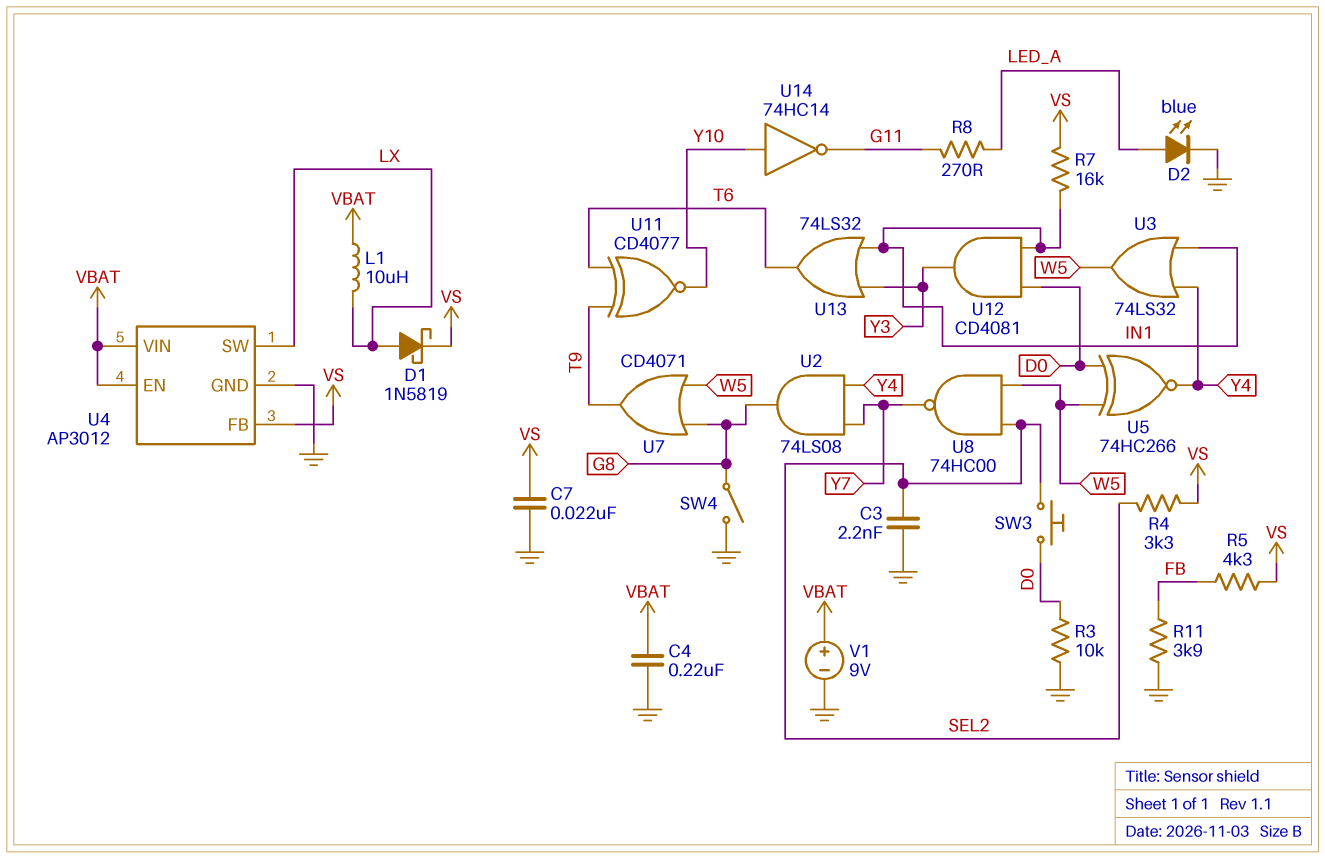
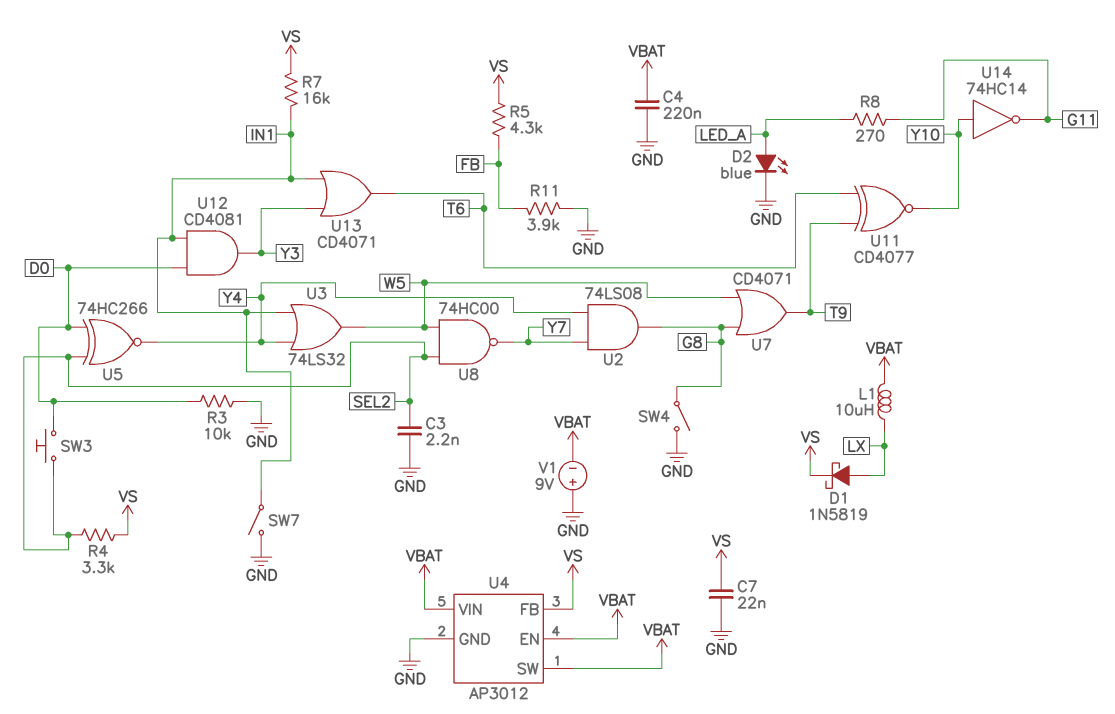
SW7: none -> switch (GND, IN1)
U4 pin SW: LX -> VBAT
U5: XNOR 74HC266 (in D0, in W5, out Y4) -> XNOR 74HC266 (in D0, in SEL2, out Y4)
U13: OR 74LS32 (in IN1, in Y3, out T6) -> OR CD4071 (in IN1, in Y3, out T6)
V1: 9V (plus VBAT, minus GND) -> 9V (plus GND, minus VBAT)

